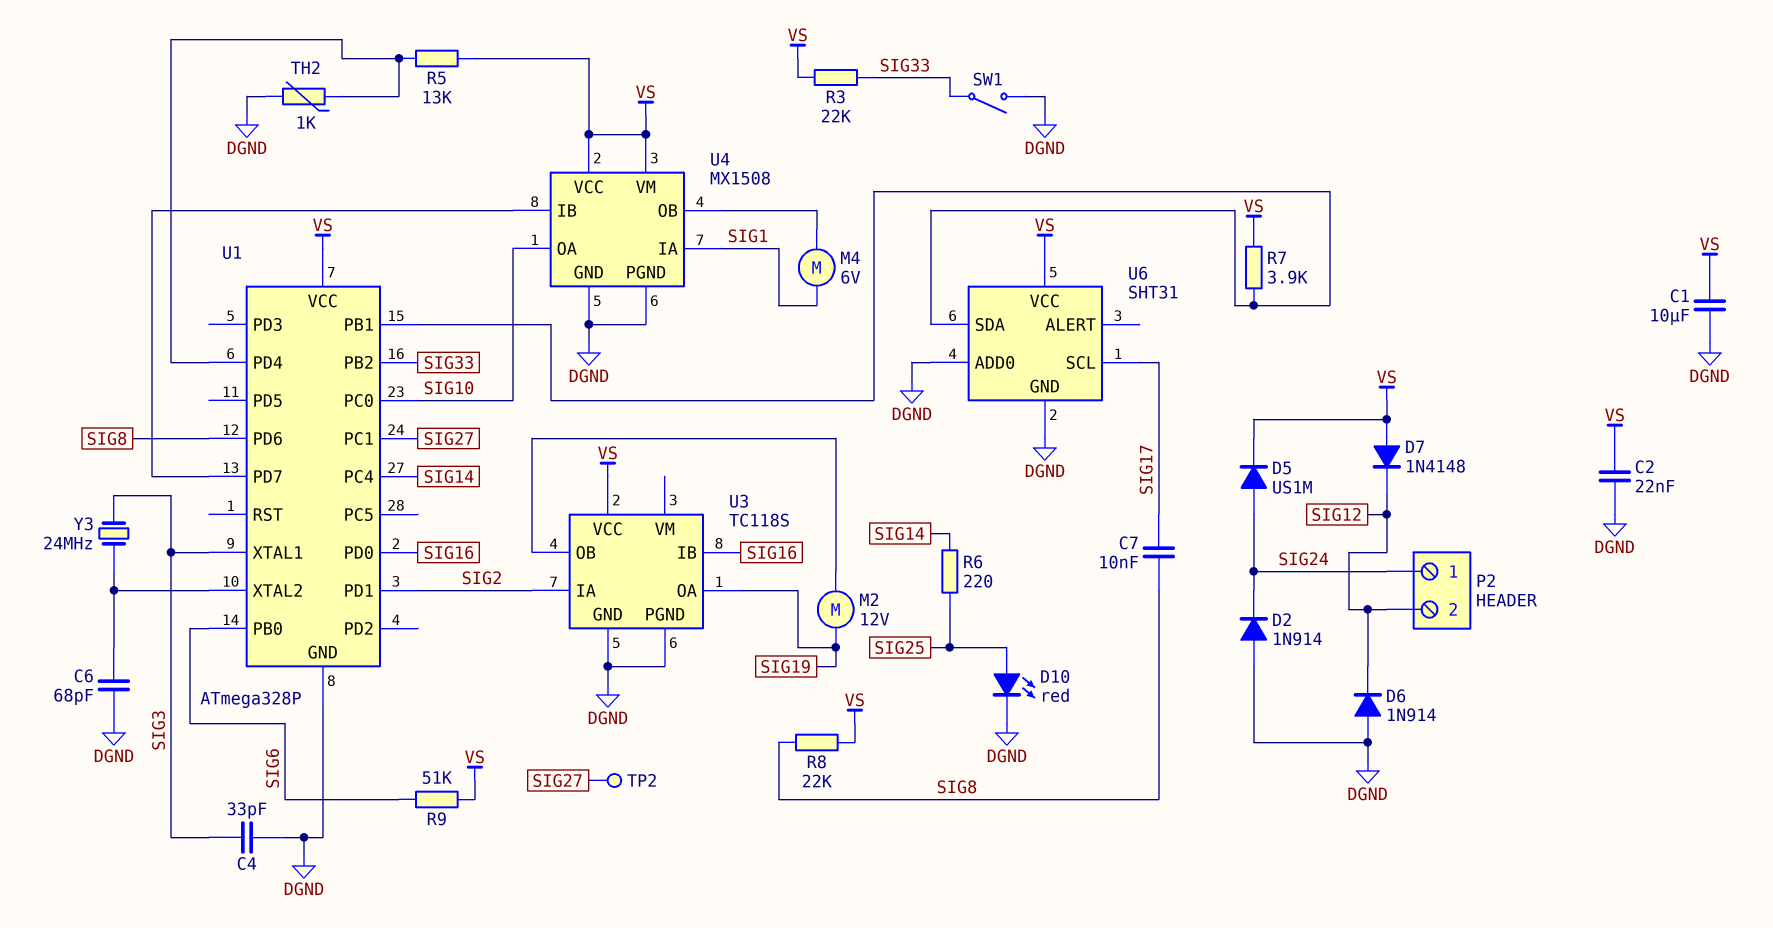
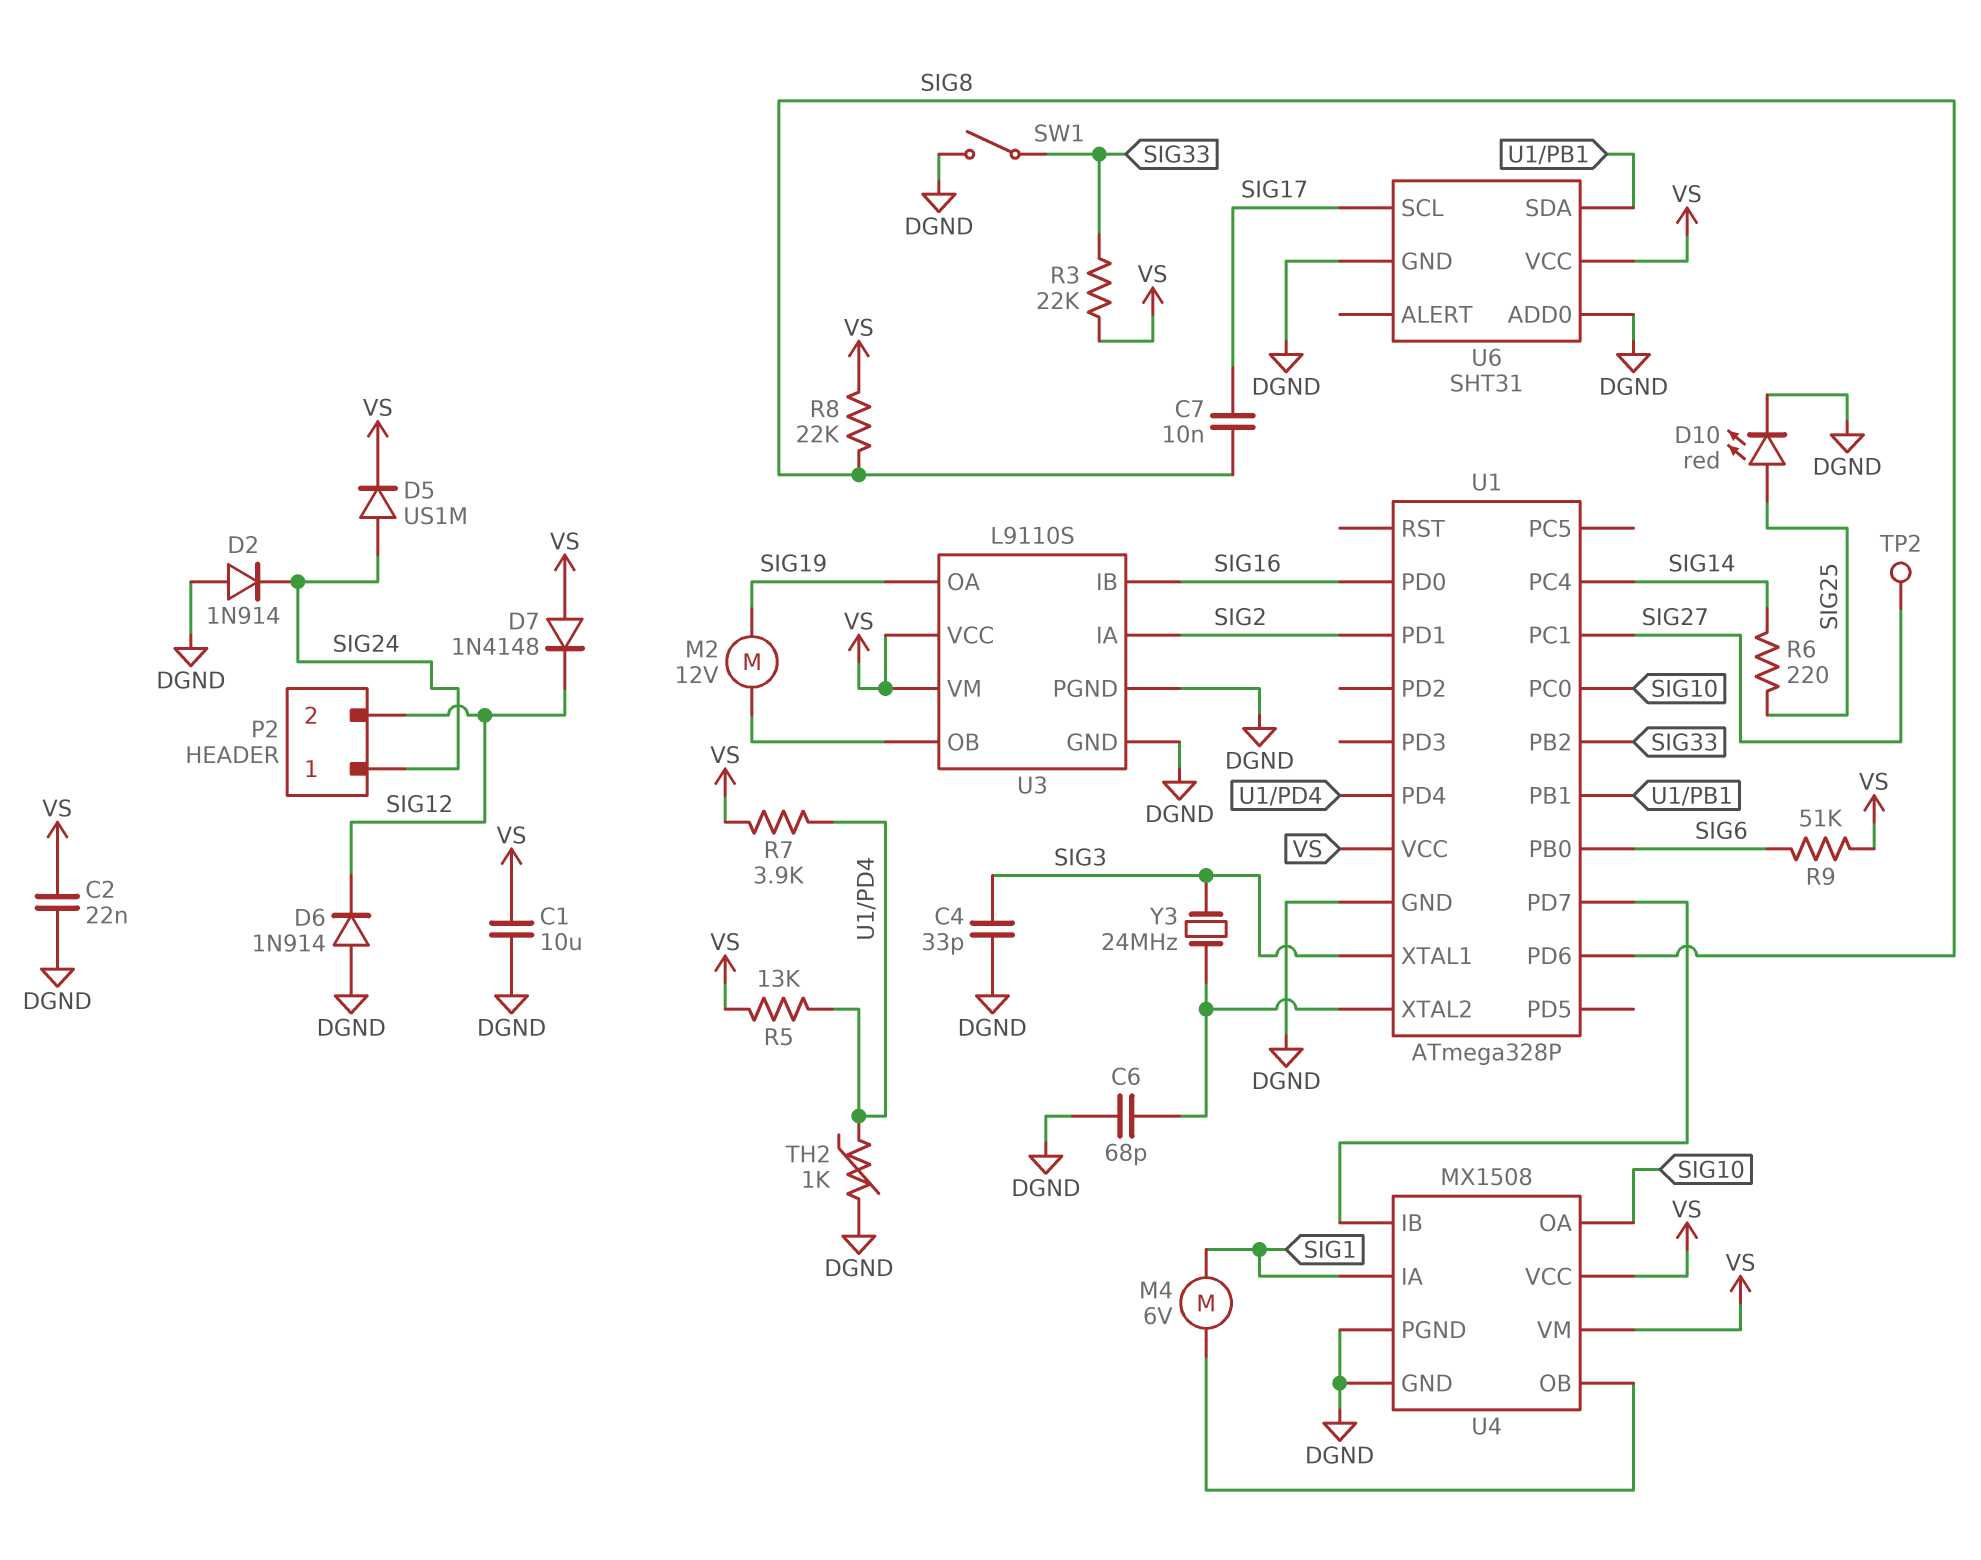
R7: 3.9k (U1/PB1, VS) -> 3.9k (U1/PD4, VS)
U3: TC118S -> L9110S
U3 pin VM: none -> VS

